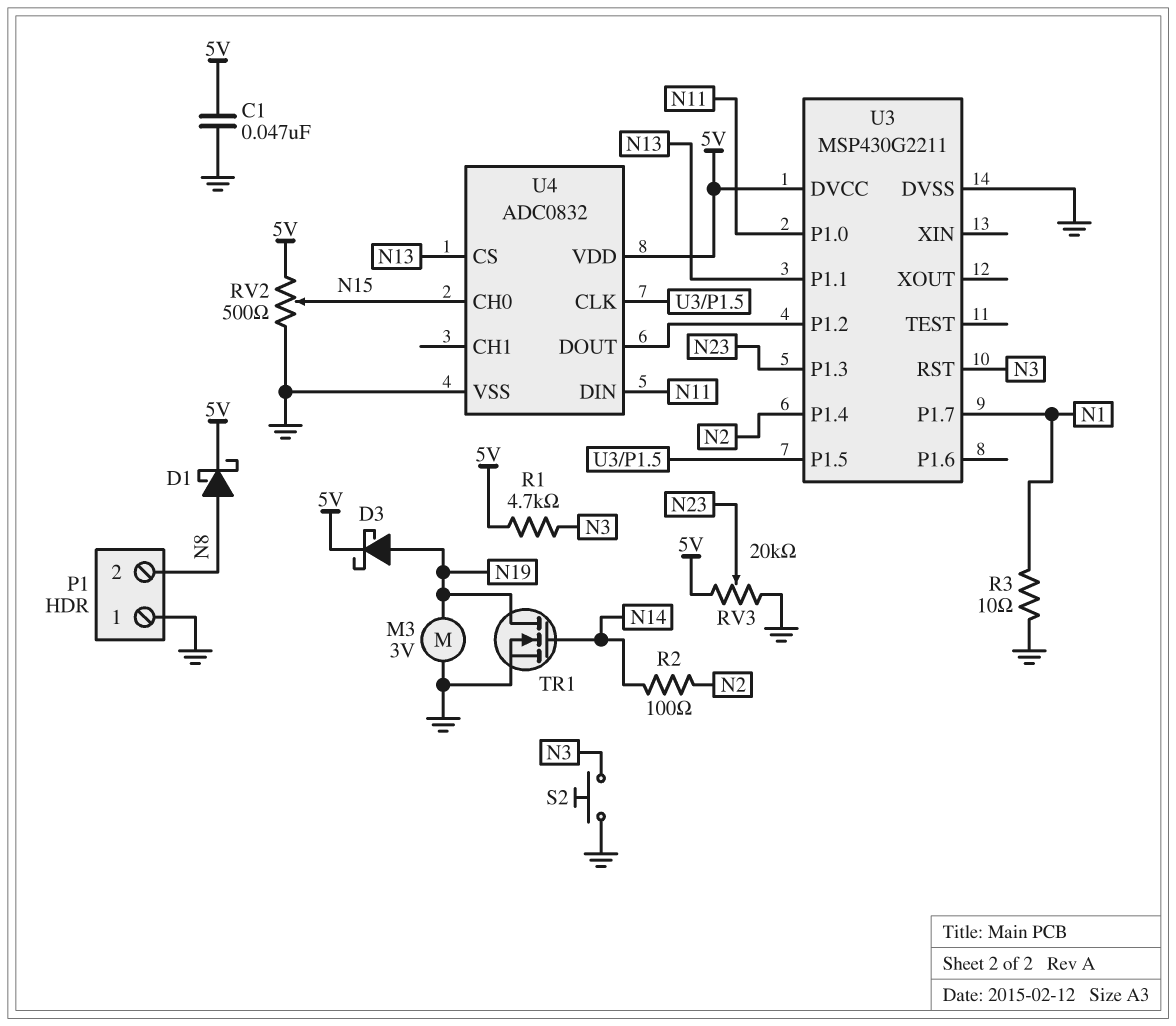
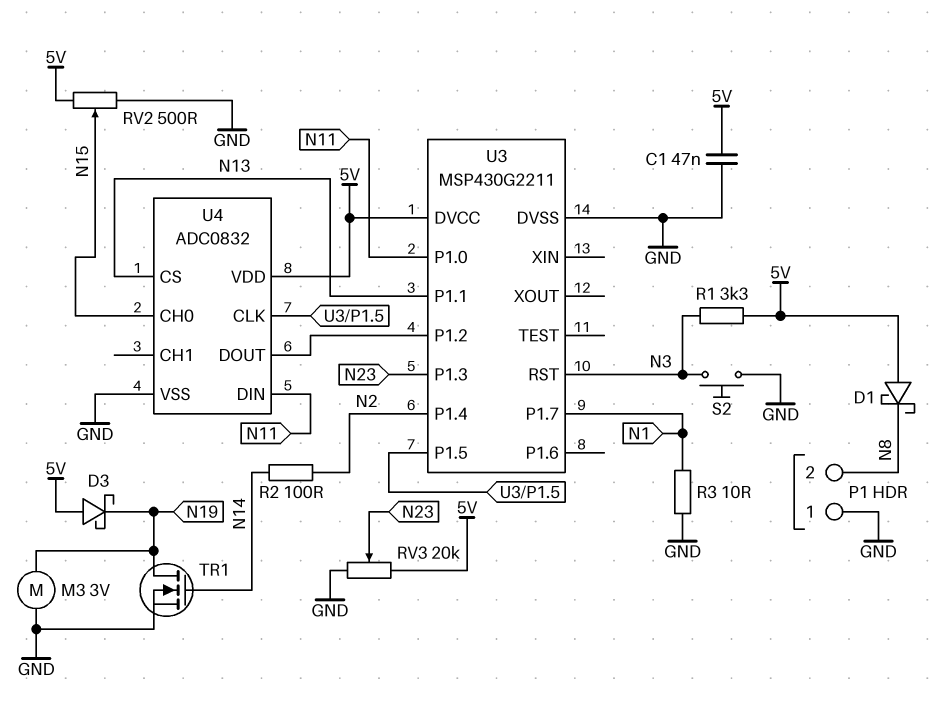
D1: schottky (A N8, K 5V) -> schottky (A 5V, K N8)
D3: schottky (A N19, K 5V) -> schottky (A 5V, K N19)
R1: 4.7k (5V, N3) -> 3.3k (5V, N3)

